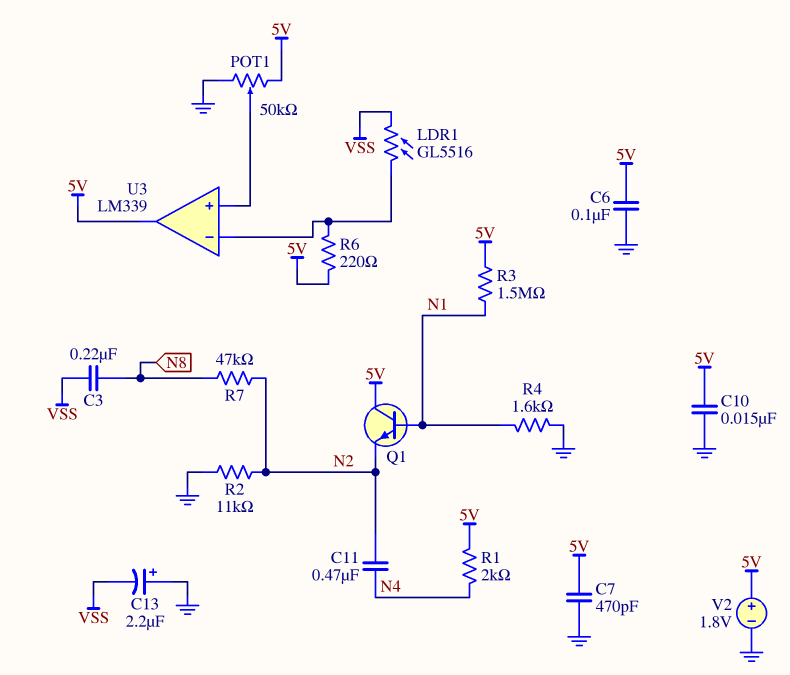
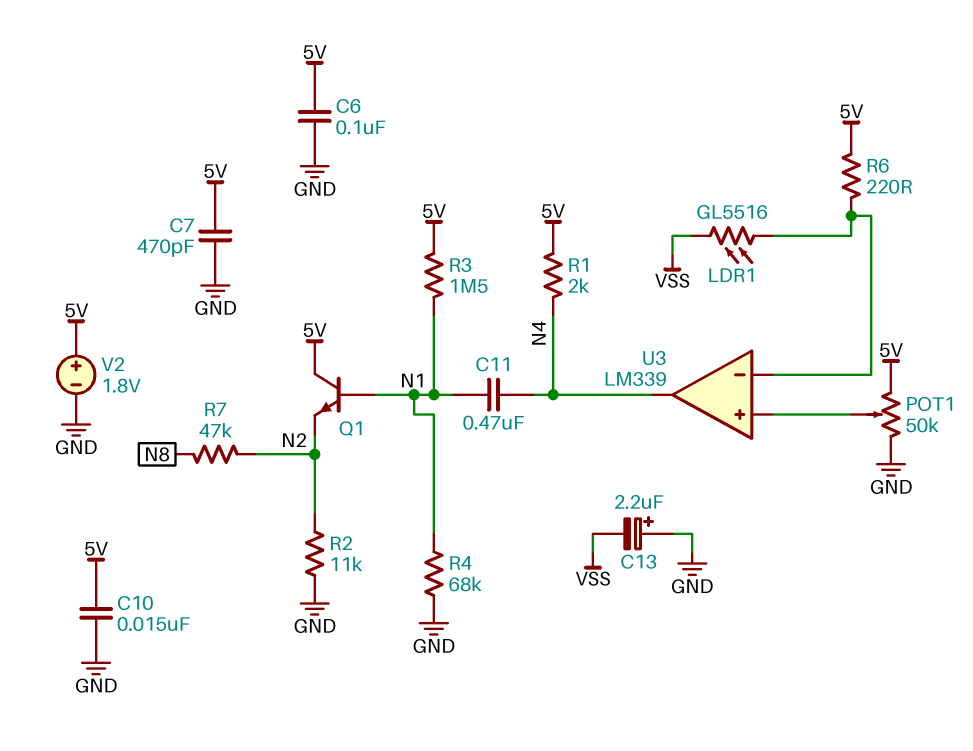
C3: 220nF (N8, VSS) -> none
C11: 470nF (N2, N4) -> 470nF (N1, N4)
R4: 1.6k (GND, N1) -> 68k (GND, N1)
U3 pin out: 5V -> N4

